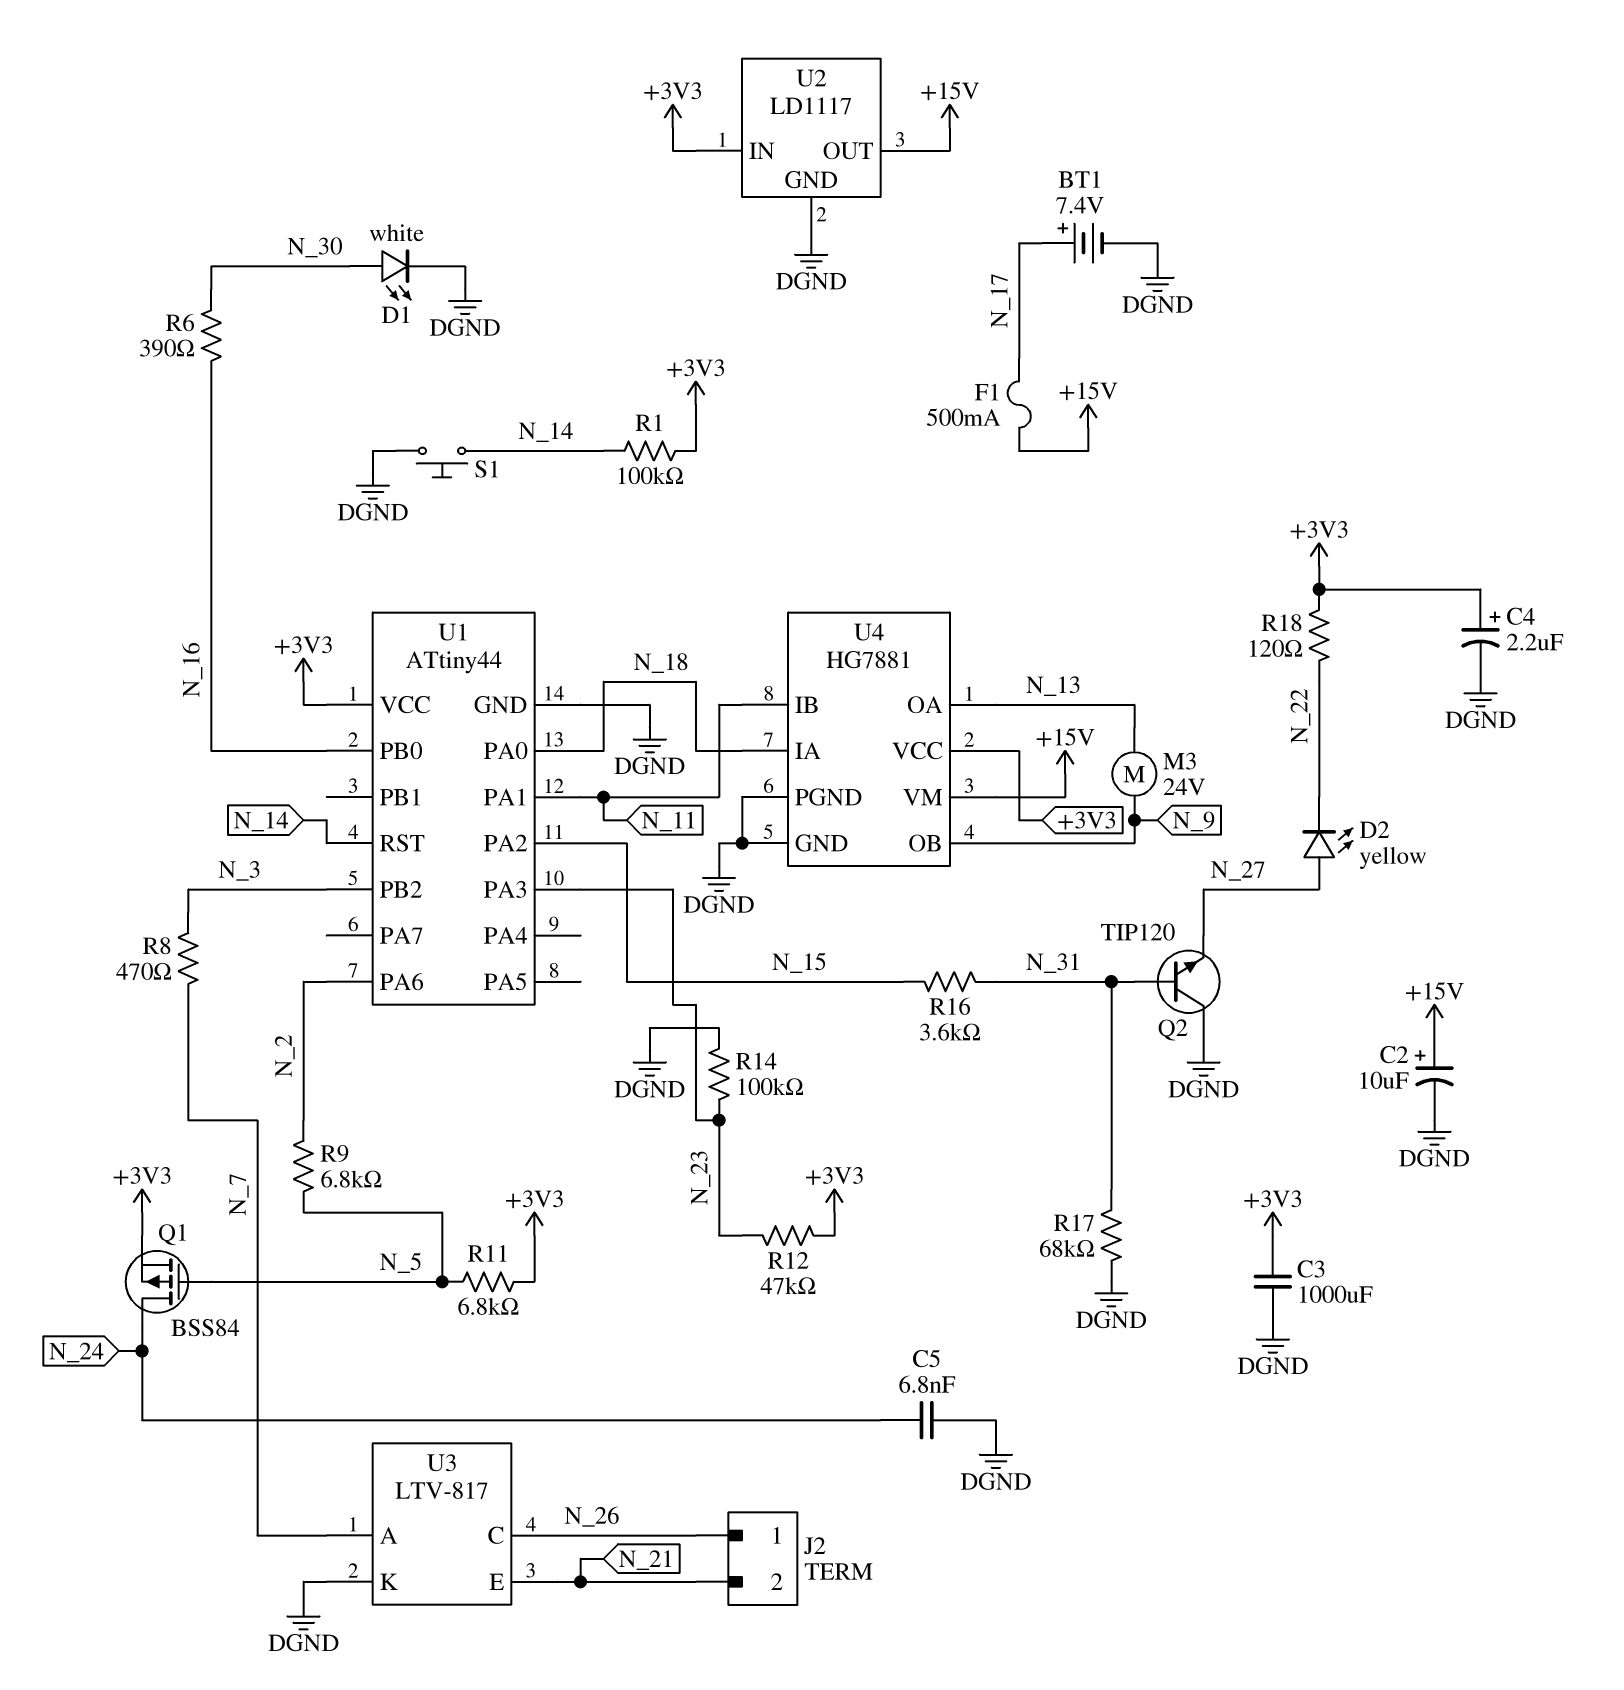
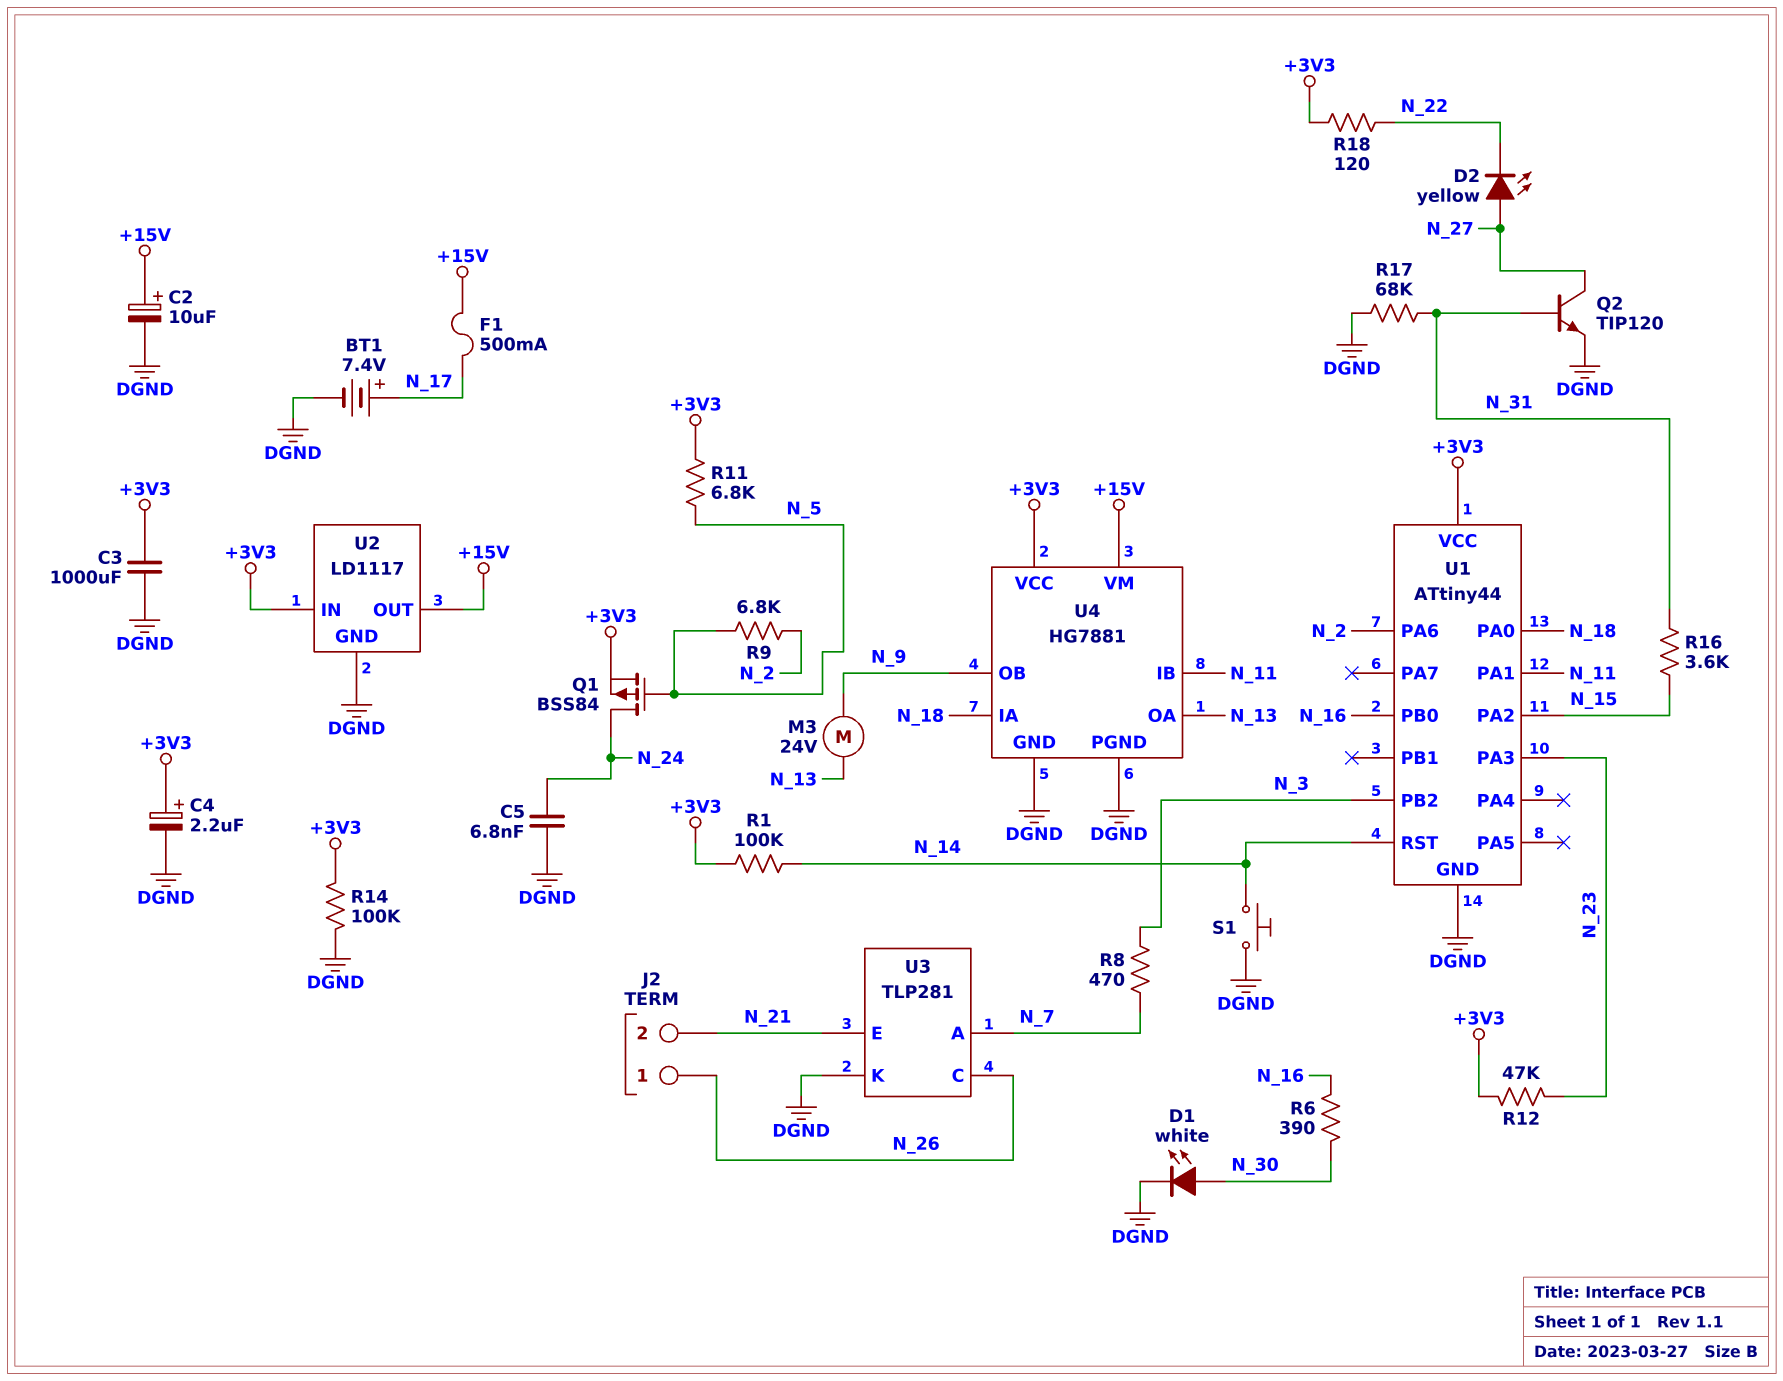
Q2: NPN TIP120 (B N_31, C DGND, E N_27) -> NPN TIP120 (B N_31, C N_27, E DGND)
R14: 100k (DGND, N_23) -> 100k (+3V3, DGND)
U3: LTV-817 -> TLP281

